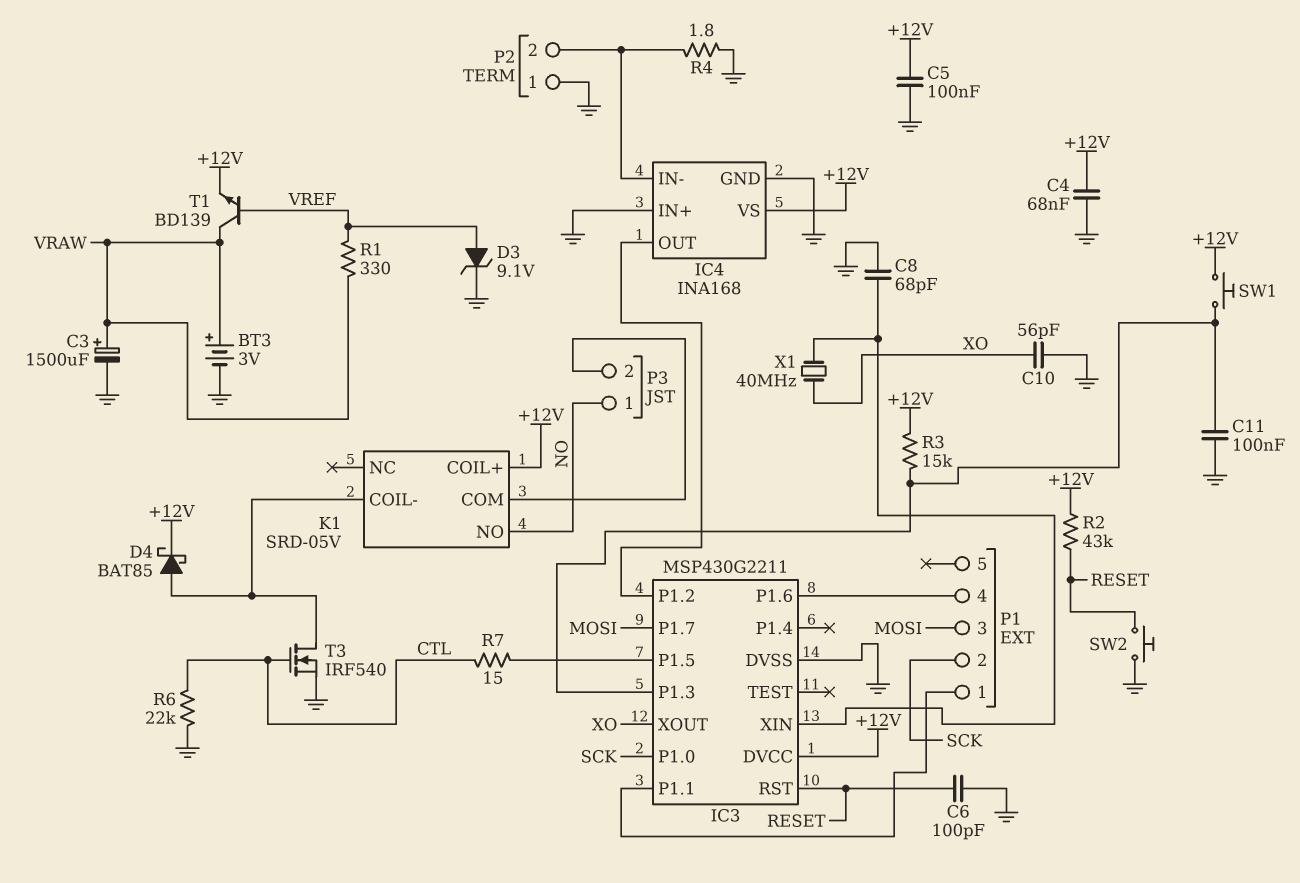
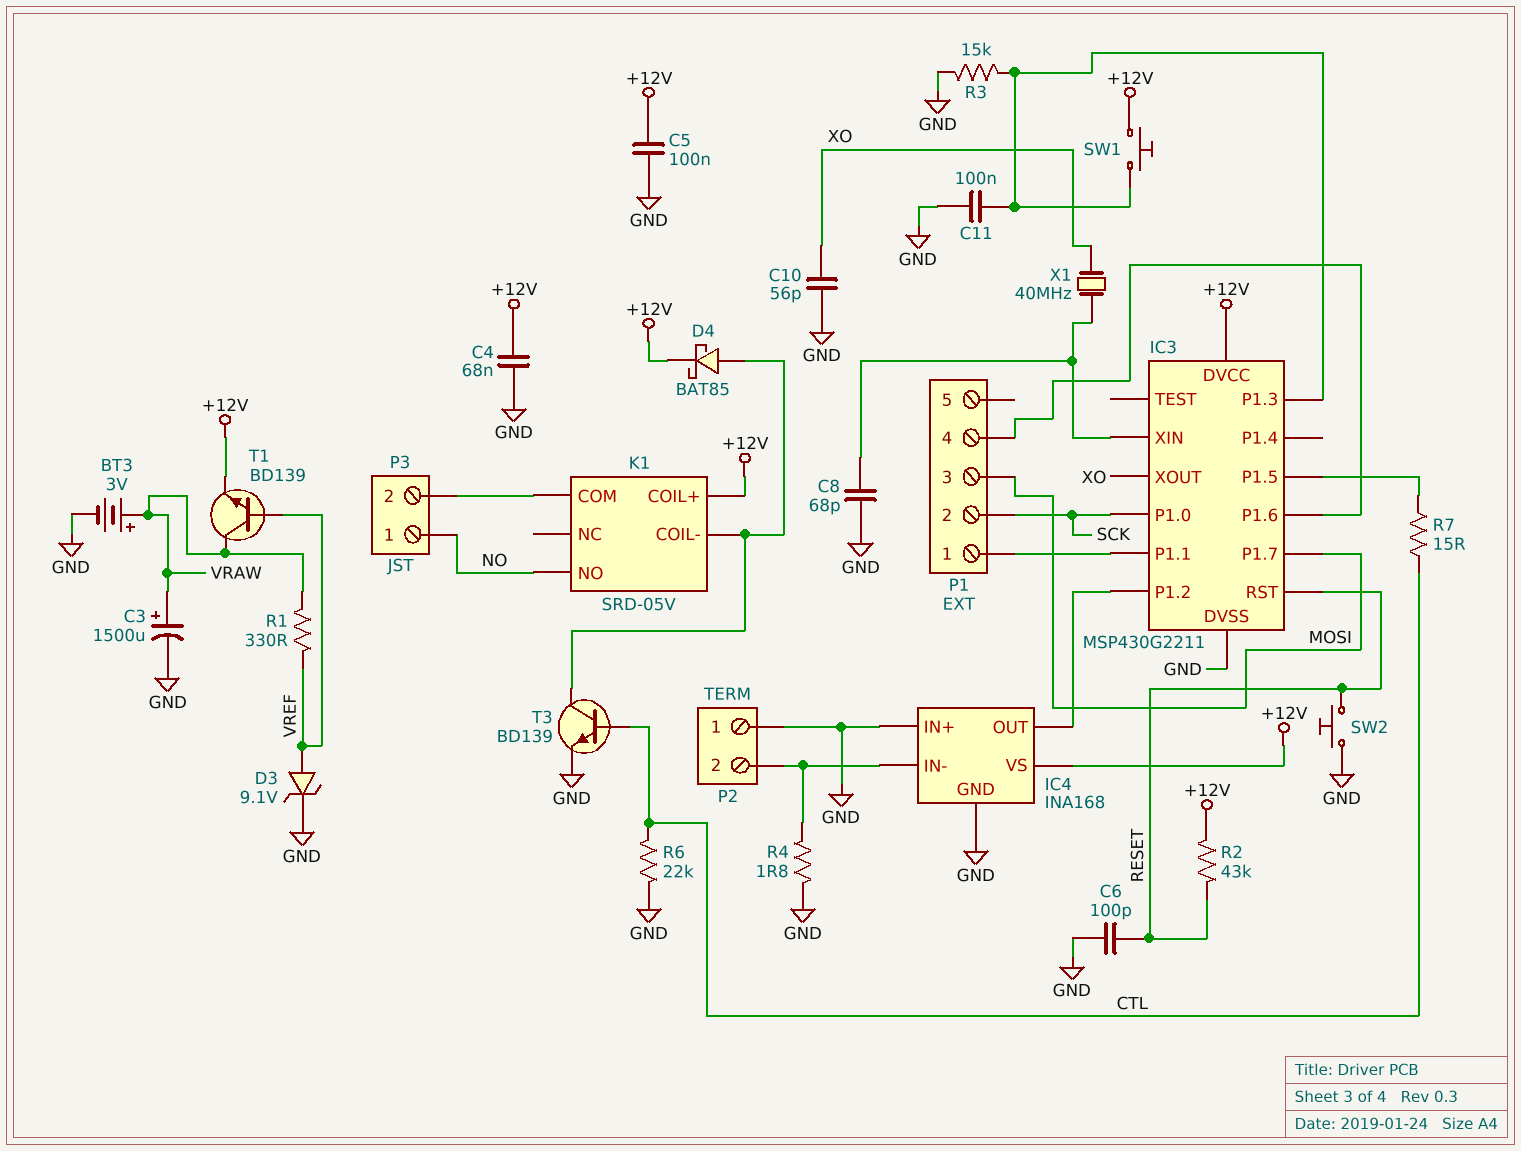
R3: 15k (+12V, IC3/P1.3) -> 15k (GND, IC3/P1.3)
T3: NMOS IRF540 (G CTL, D K1/COIL-, S GND) -> NPN BD139 (B CTL, C K1/COIL-, E GND)

